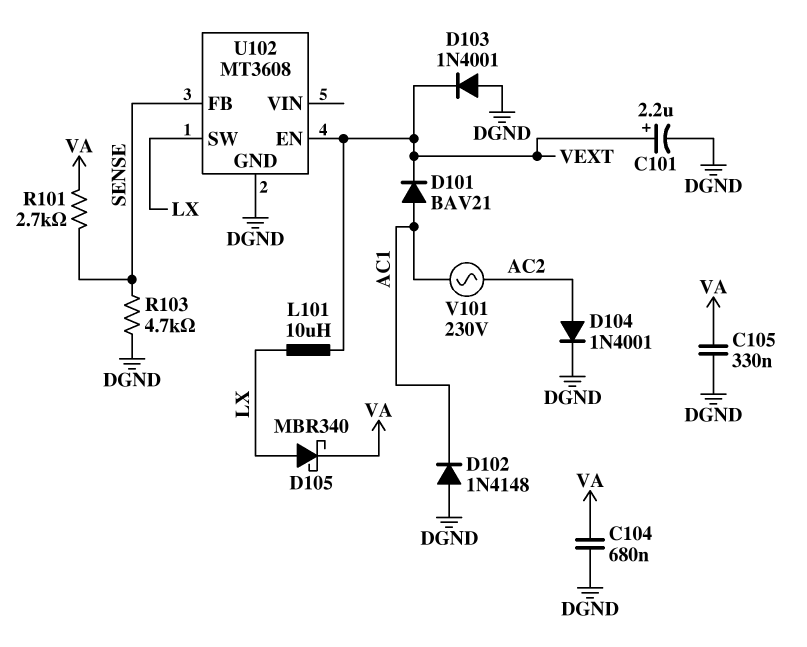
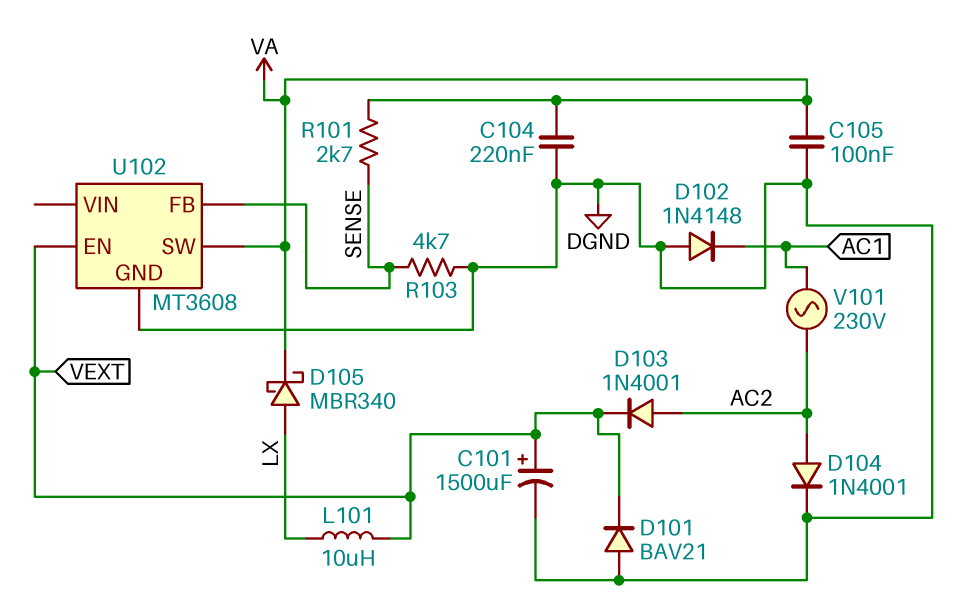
C101: 2.2uF (plus VEXT, minus DGND) -> 1500uF (plus VEXT, minus DGND)
C104: 680nF (DGND, VA) -> 220nF (DGND, VA)
C105: 330nF (DGND, VA) -> 100nF (DGND, VA)
D101: diode BAV21 (A AC1, K VEXT) -> diode BAV21 (A DGND, K VEXT)
D103: diode 1N4001 (A DGND, K VEXT) -> diode 1N4001 (A AC2, K VEXT)
U102 pin SW: LX -> VA

